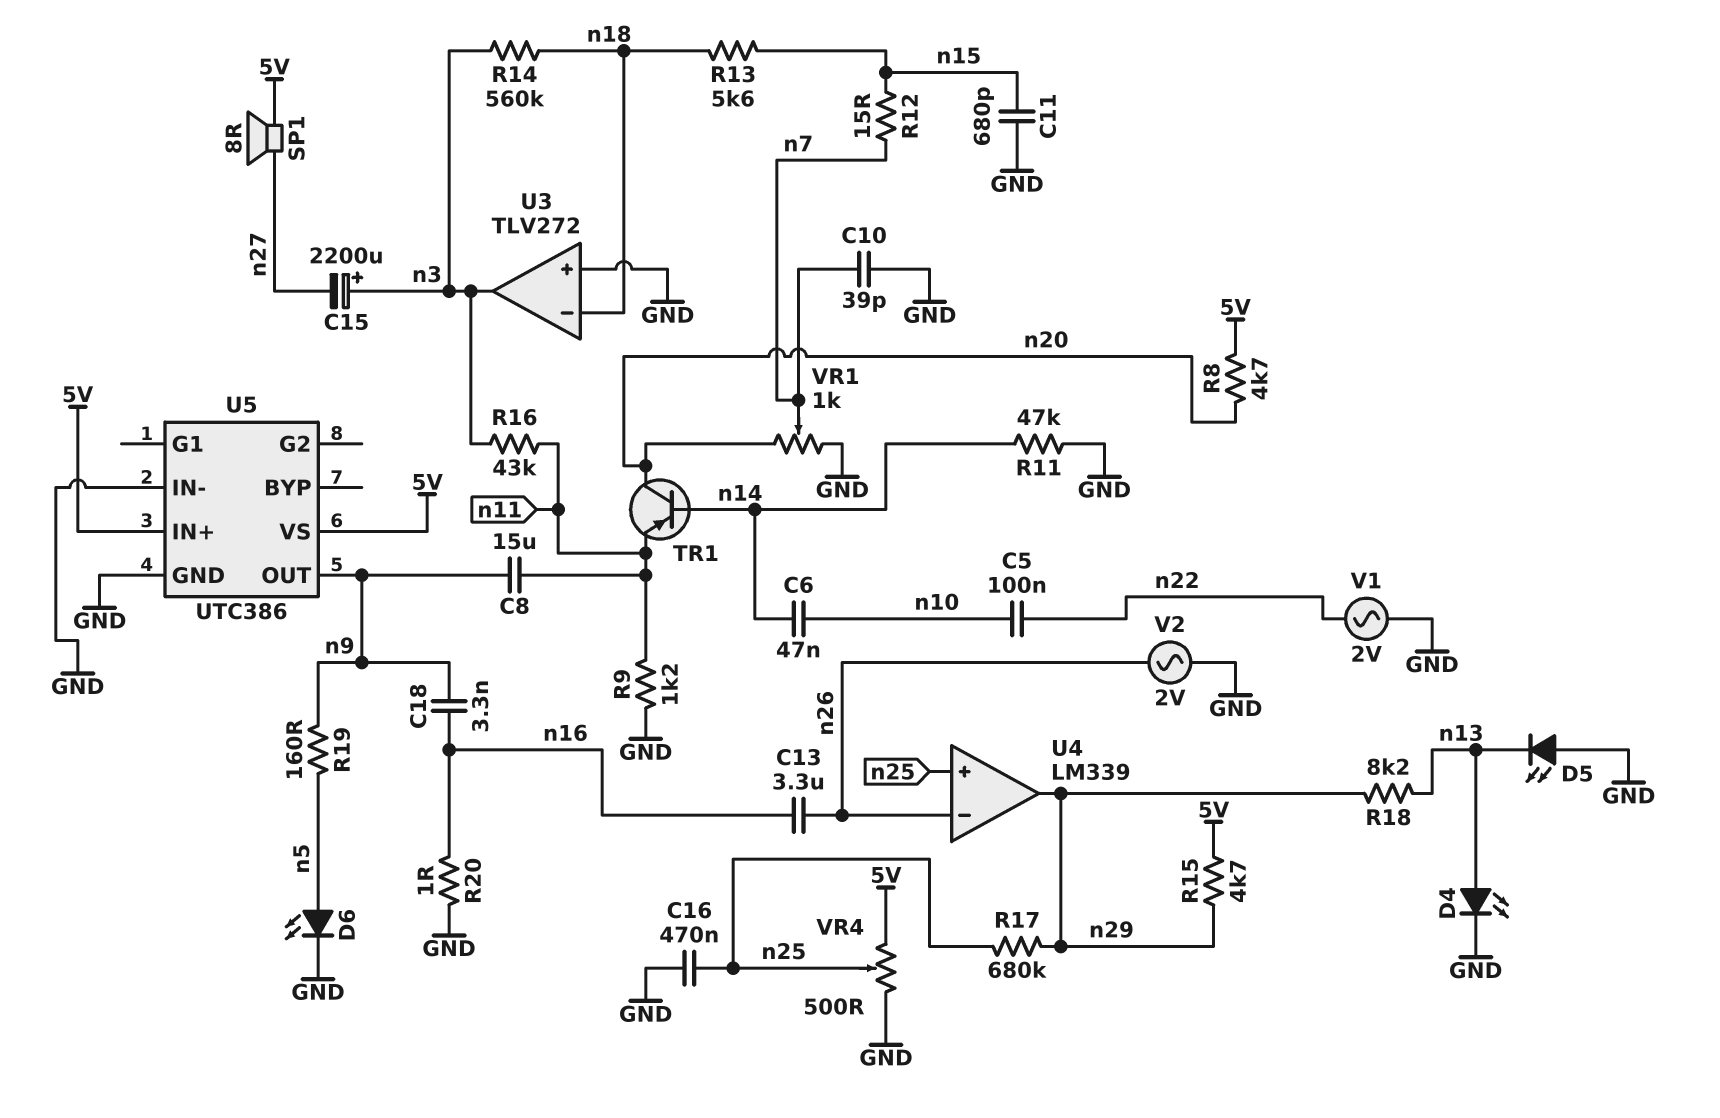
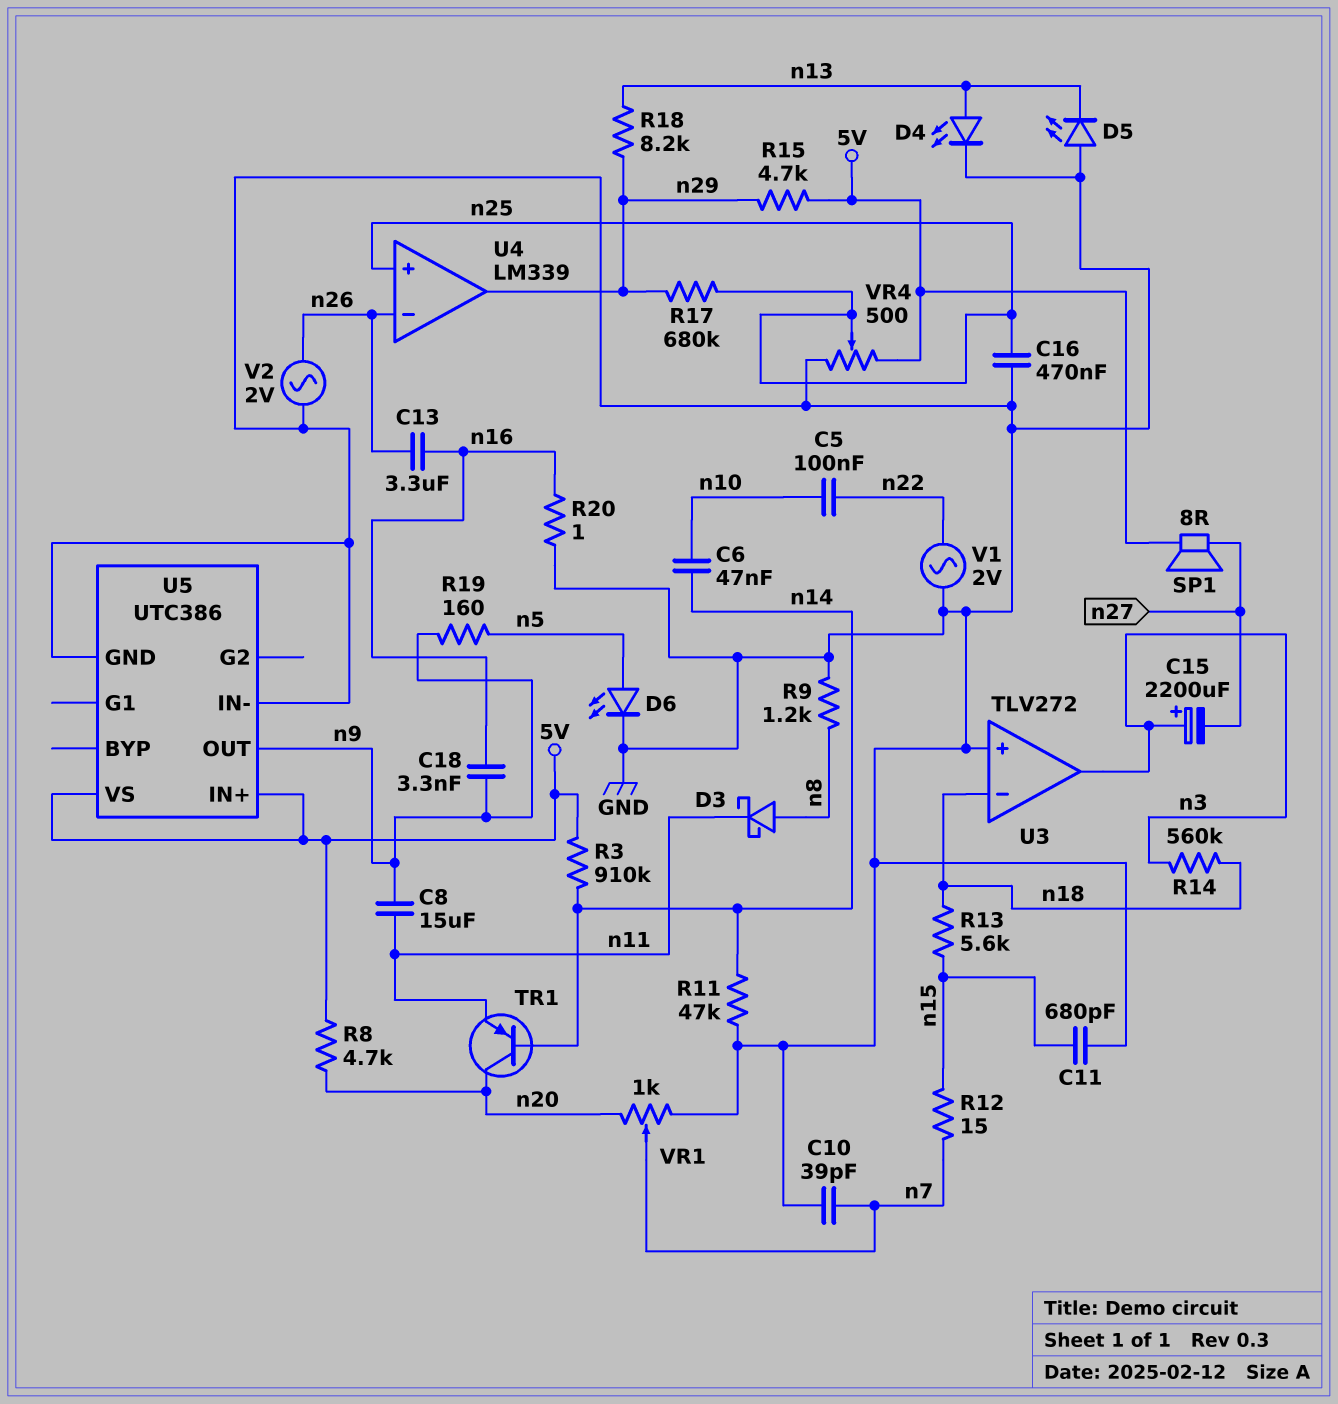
D3: none -> schottky (A n8, K n11)
R3: none -> 910k (5V, n14)
R9: 1.2k (GND, n11) -> 1.2k (GND, n8)
R16: 43k (n3, n11) -> none

